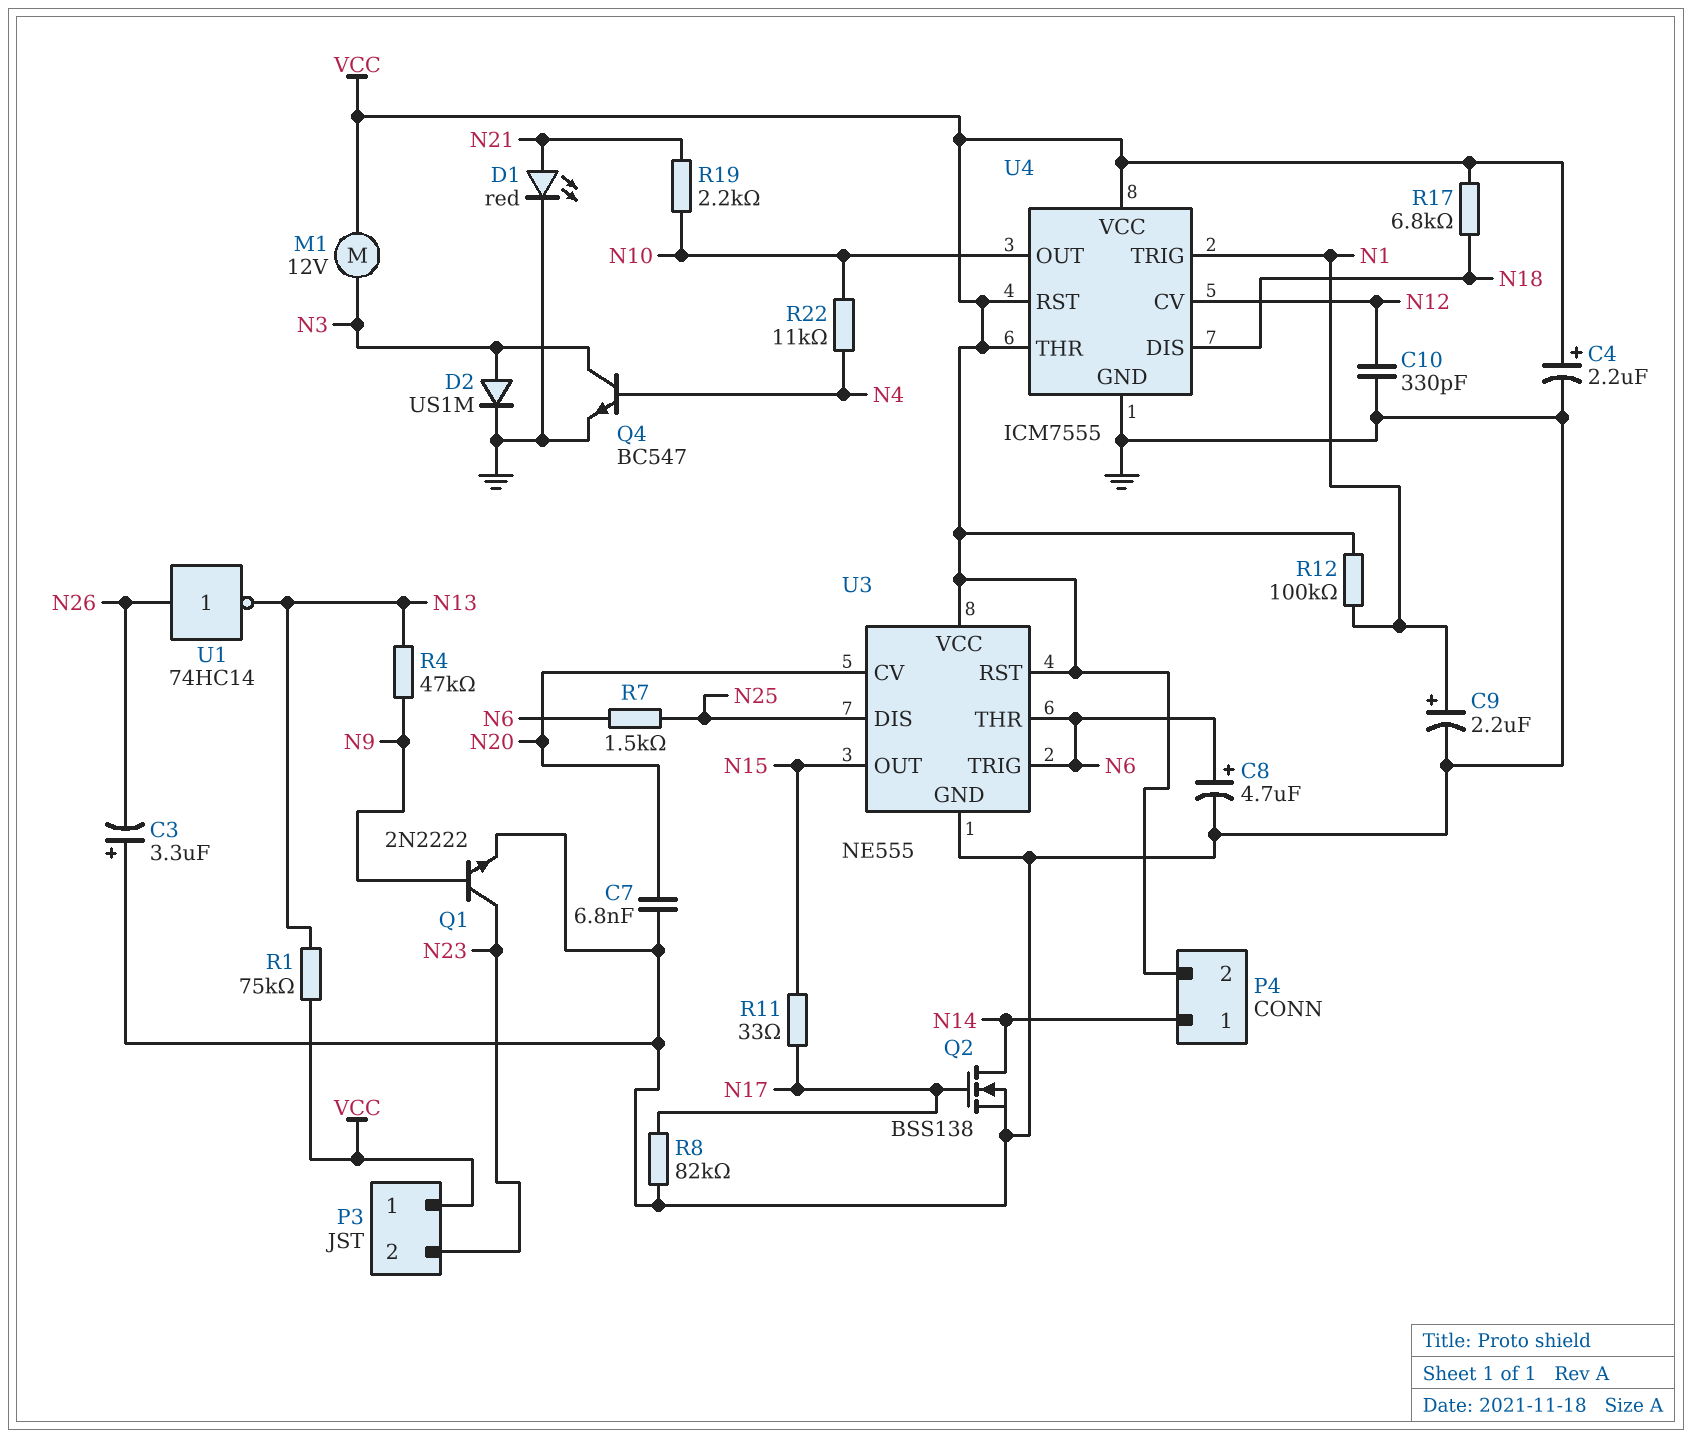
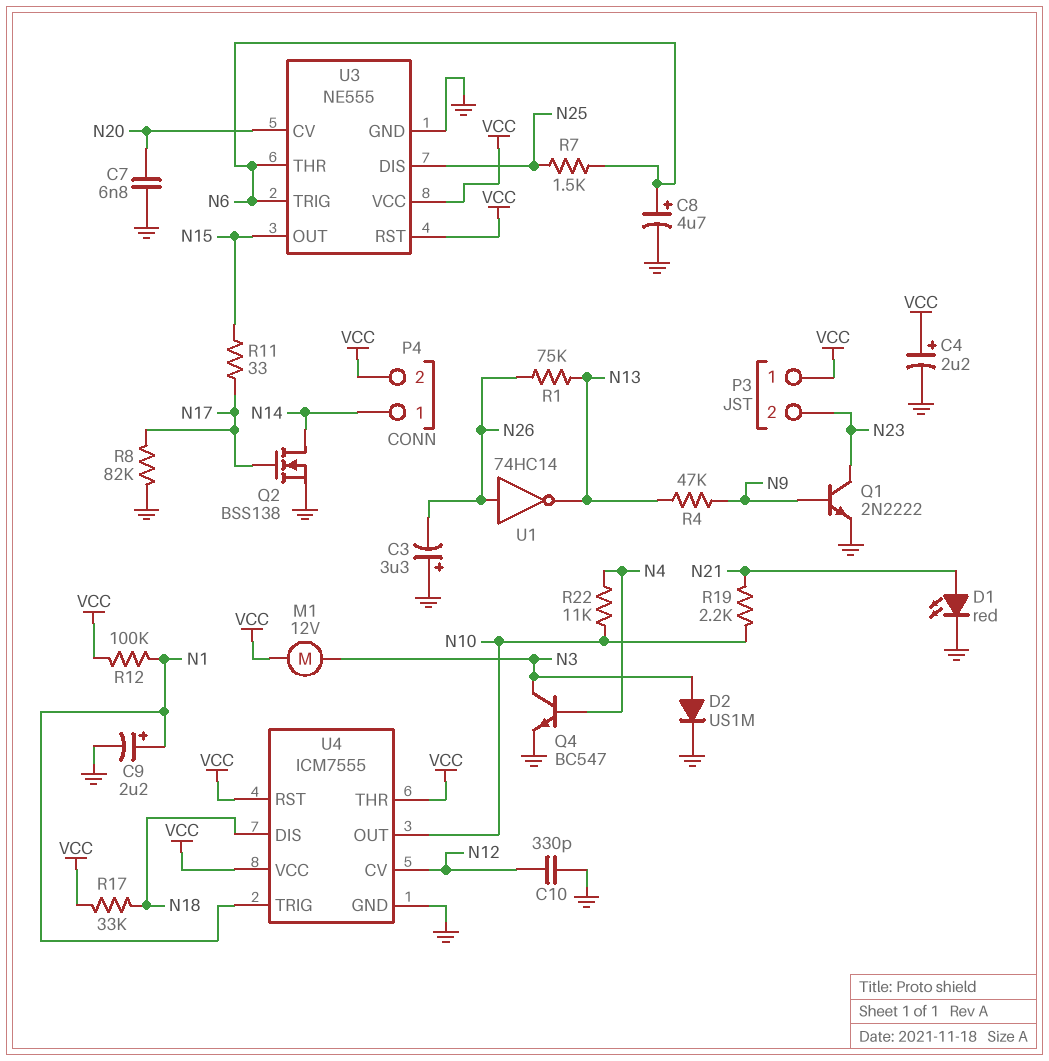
R1: 75k (N13, VCC) -> 75k (N13, N26)
R17: 6.8k (N18, VCC) -> 33k (N18, VCC)

